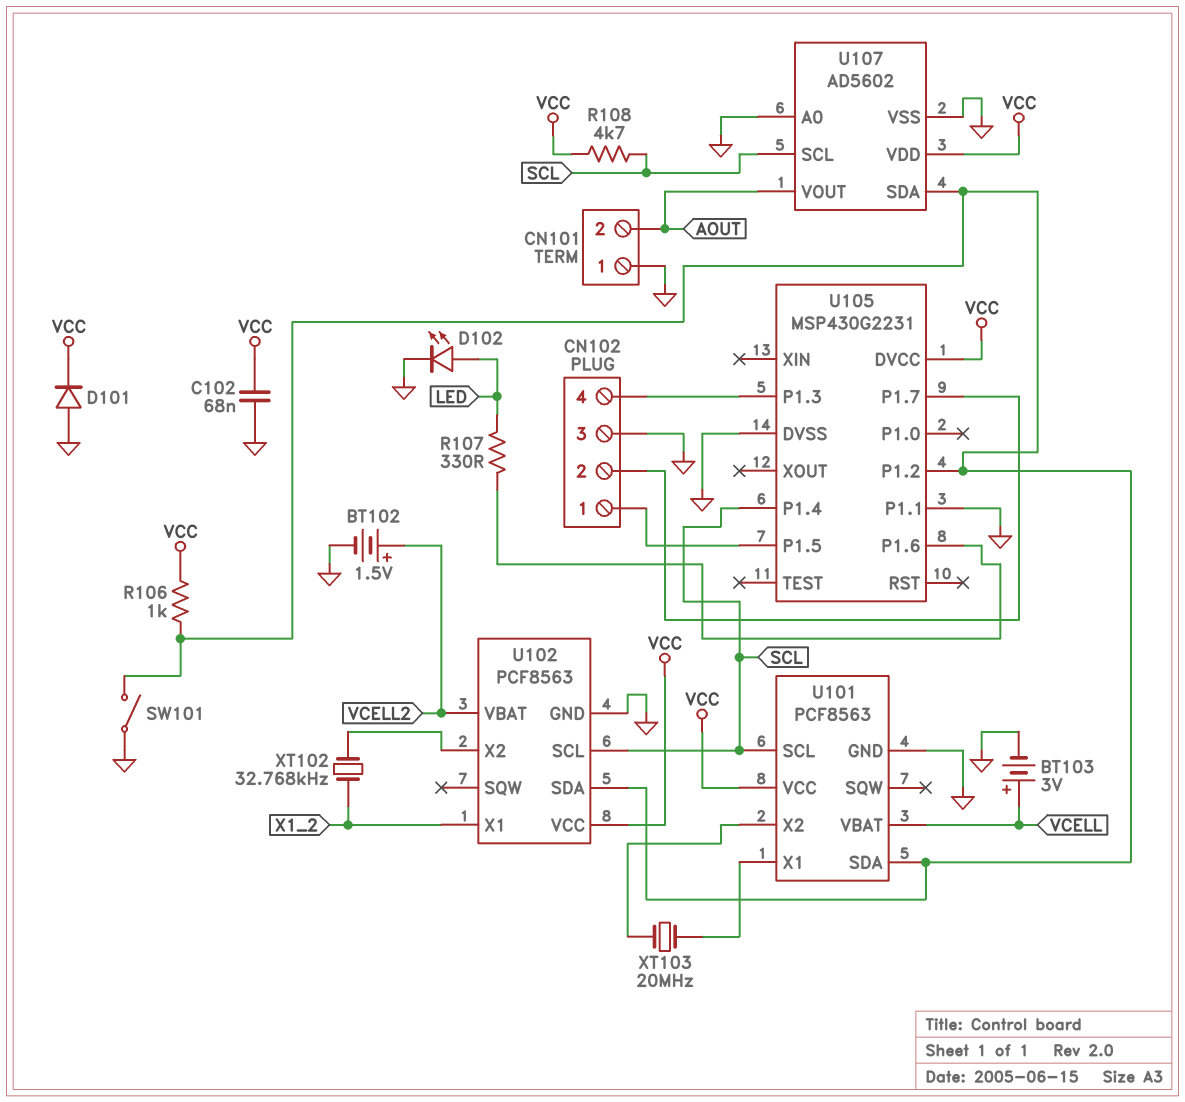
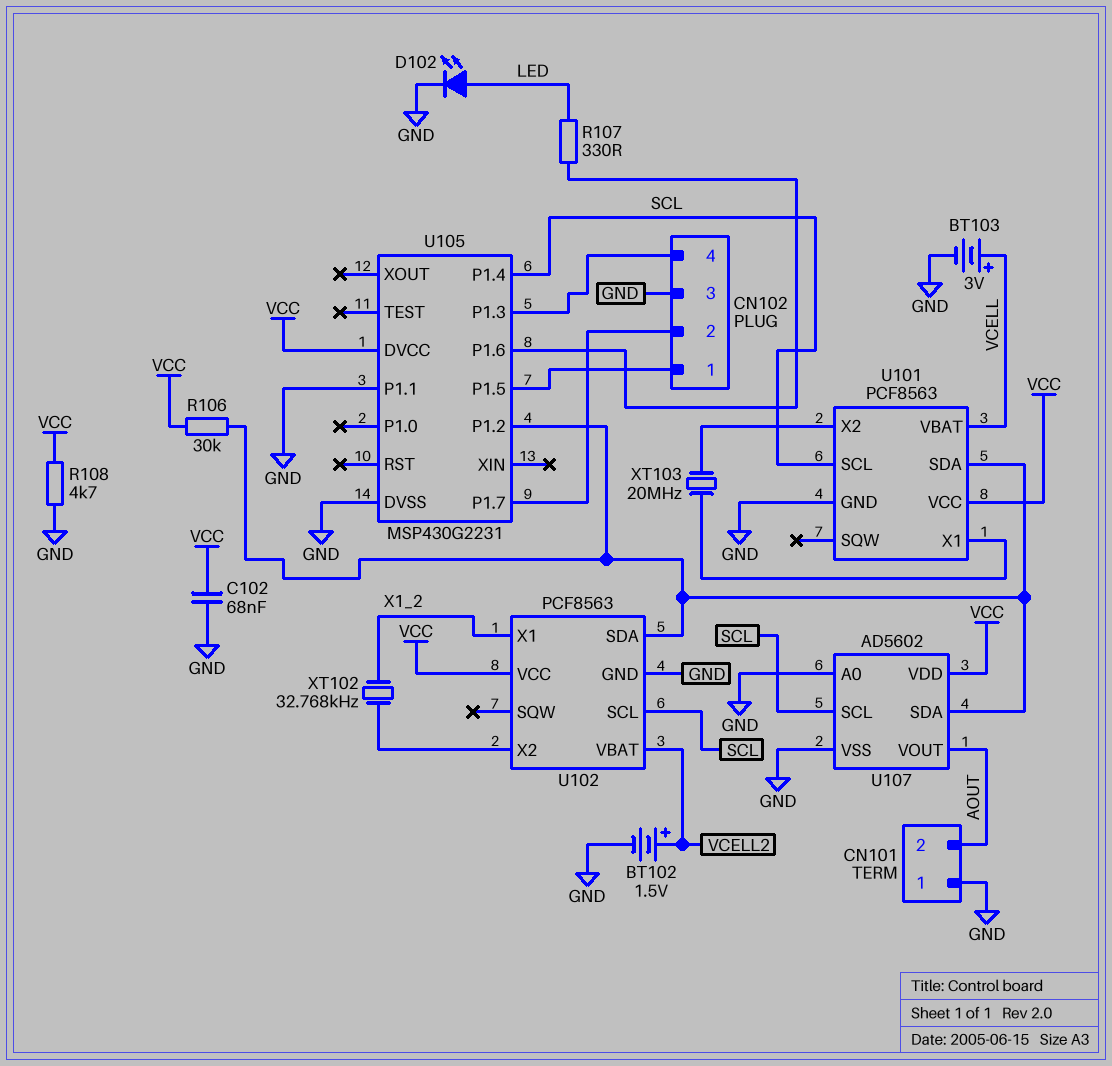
D101: diode (A GND, K VCC) -> none
R106: 1k (U101/SDA, VCC) -> 30k (U101/SDA, VCC)
R108: 4.7k (SCL, VCC) -> 4.7k (GND, VCC)
SW101: switch (GND, U101/SDA) -> none

